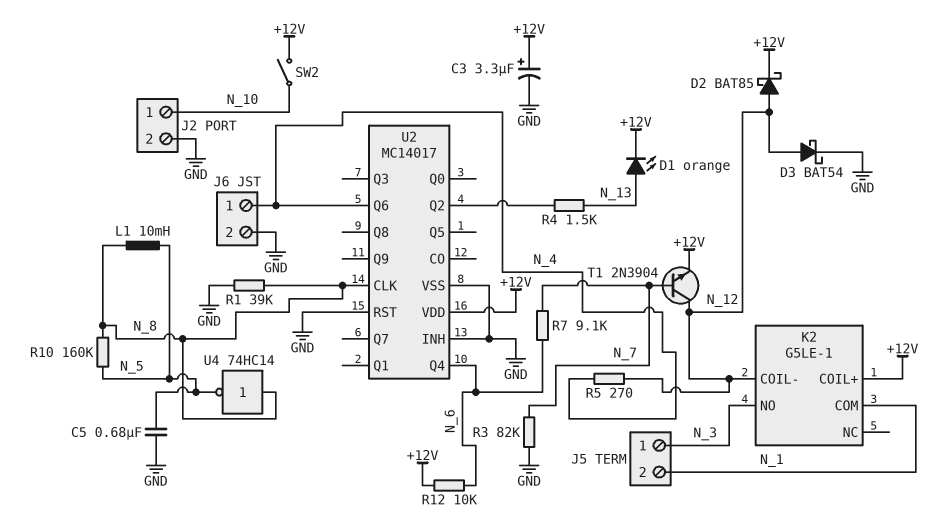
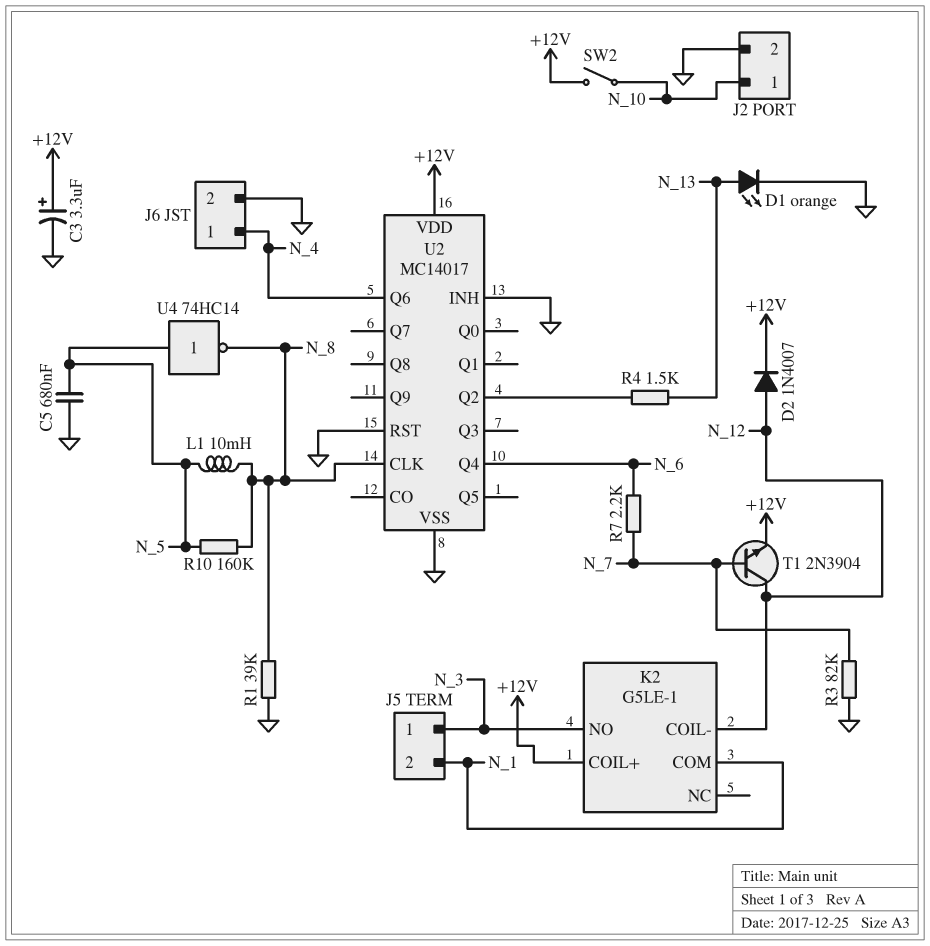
D1: LED orange (A N_13, K +12V) -> LED orange (A N_13, K GND)
D2: schottky BAT85 (A N_12, K +12V) -> diode 1N4007 (A N_12, K +12V)
D3: schottky BAT54 (A N_12, K GND) -> none
R5: 270 (N_4, N_12) -> none
R7: 9.1k (N_6, N_7) -> 2.2k (N_6, N_7)
R12: 10k (+12V, N_6) -> none
U4: NOT 74HC14 (in N_8, out N_5) -> NOT 74HC14 (in N_5, out N_8)

